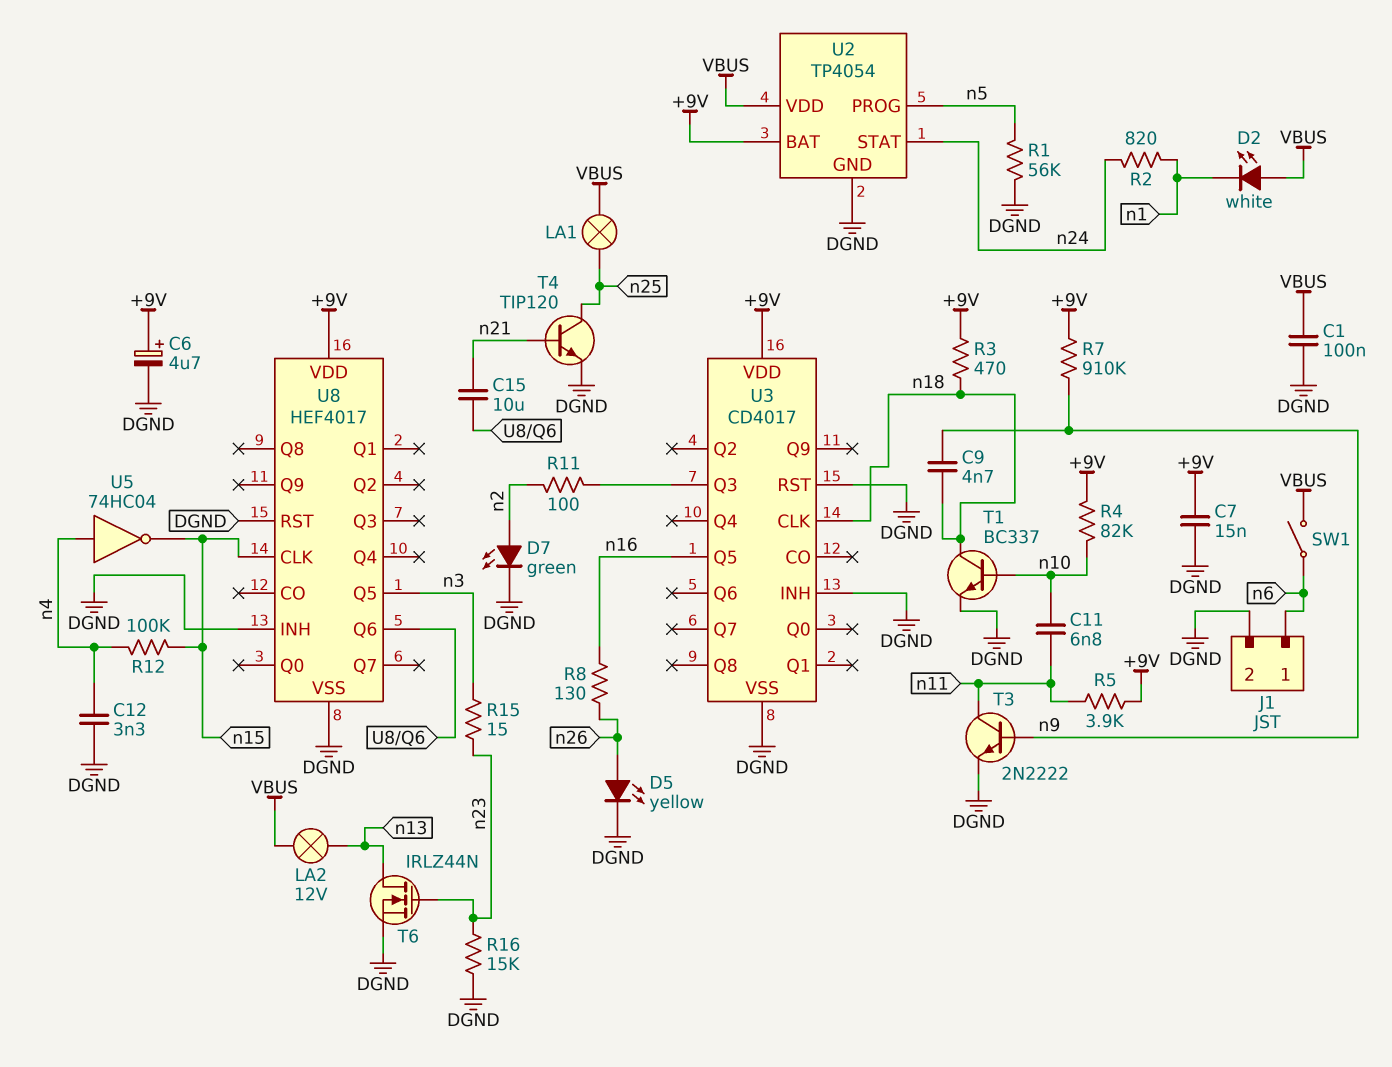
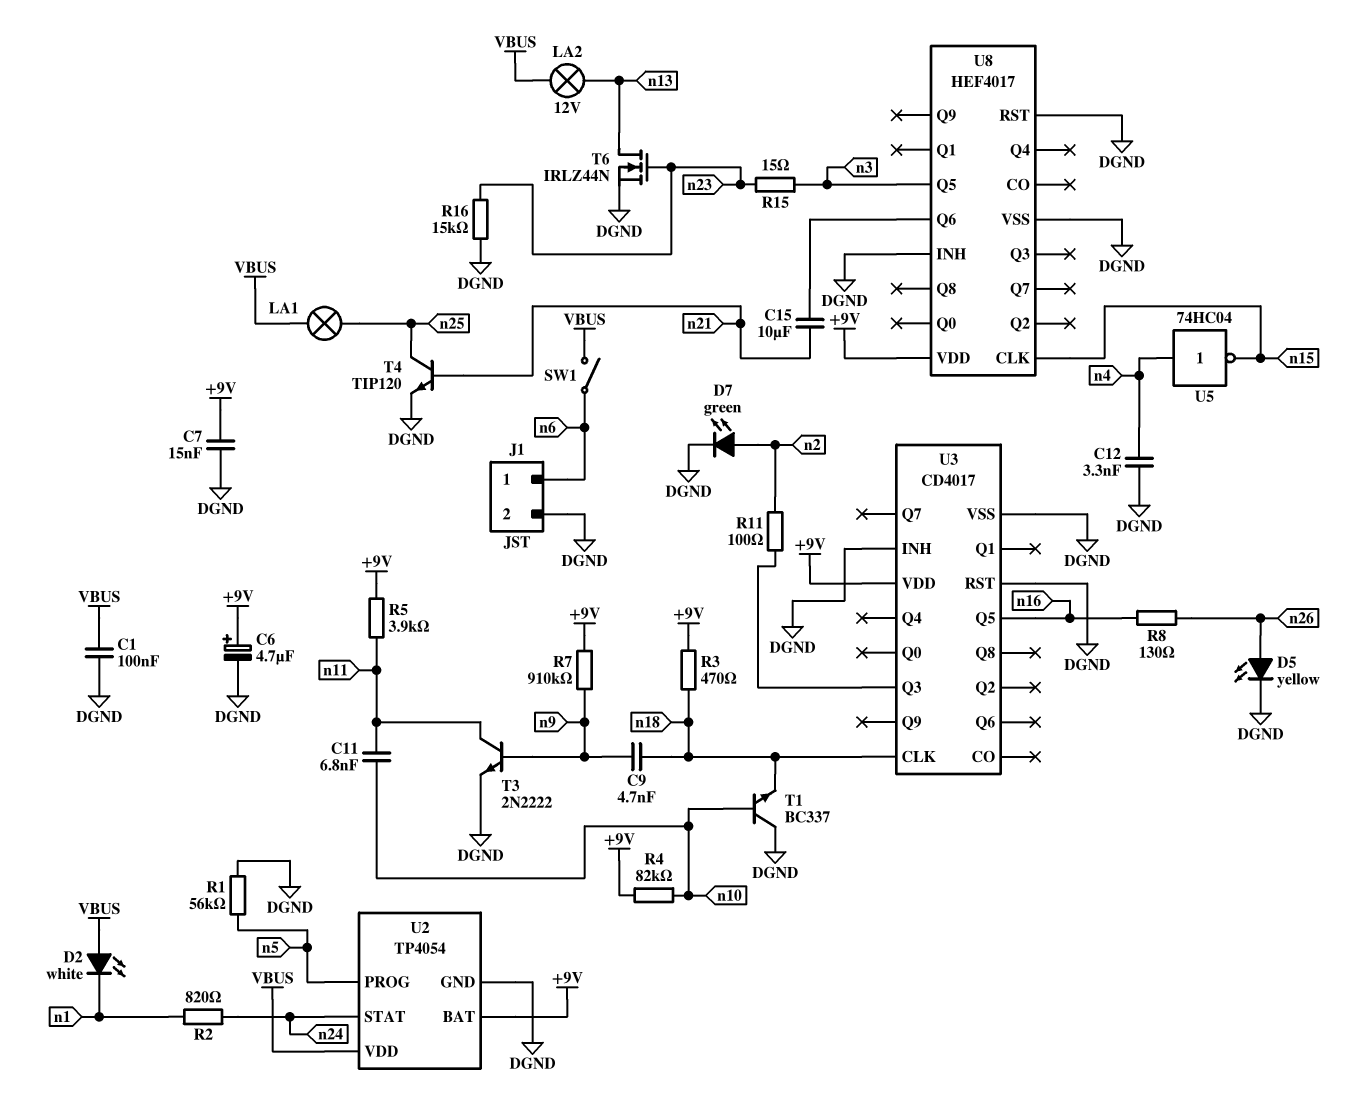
R12: 100k (n4, n15) -> none
T1: NPN BC337 (B n10, C n18, E DGND) -> NPN BC337 (B n10, C DGND, E n18)

